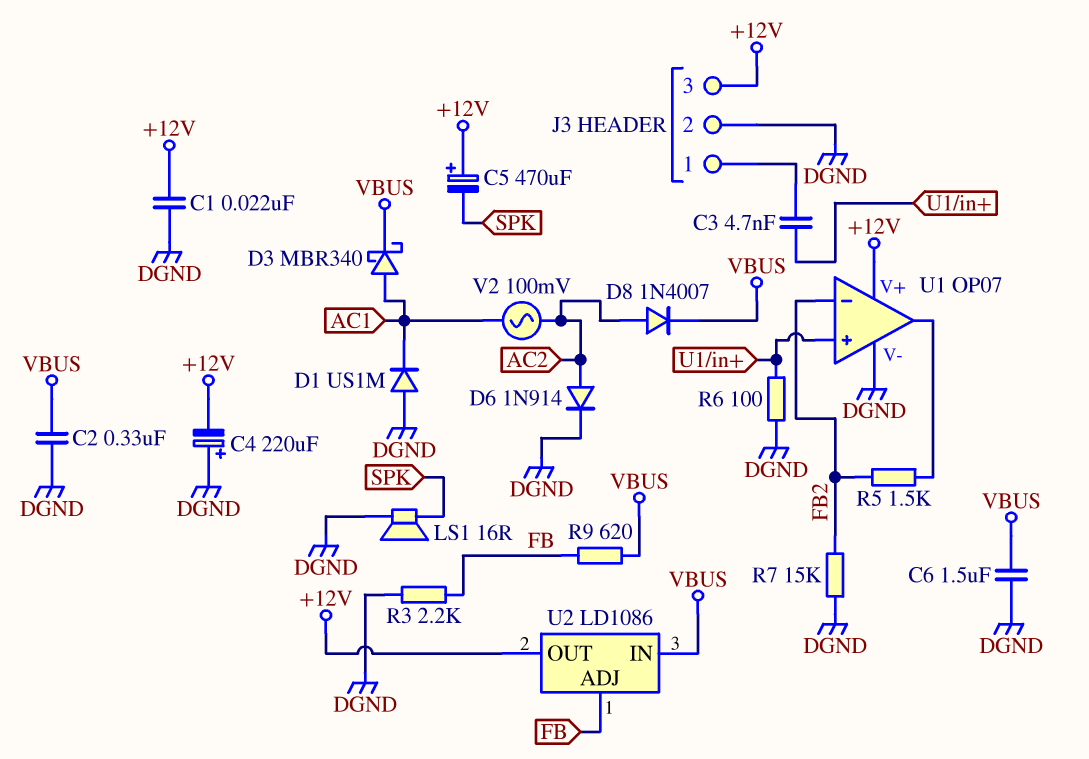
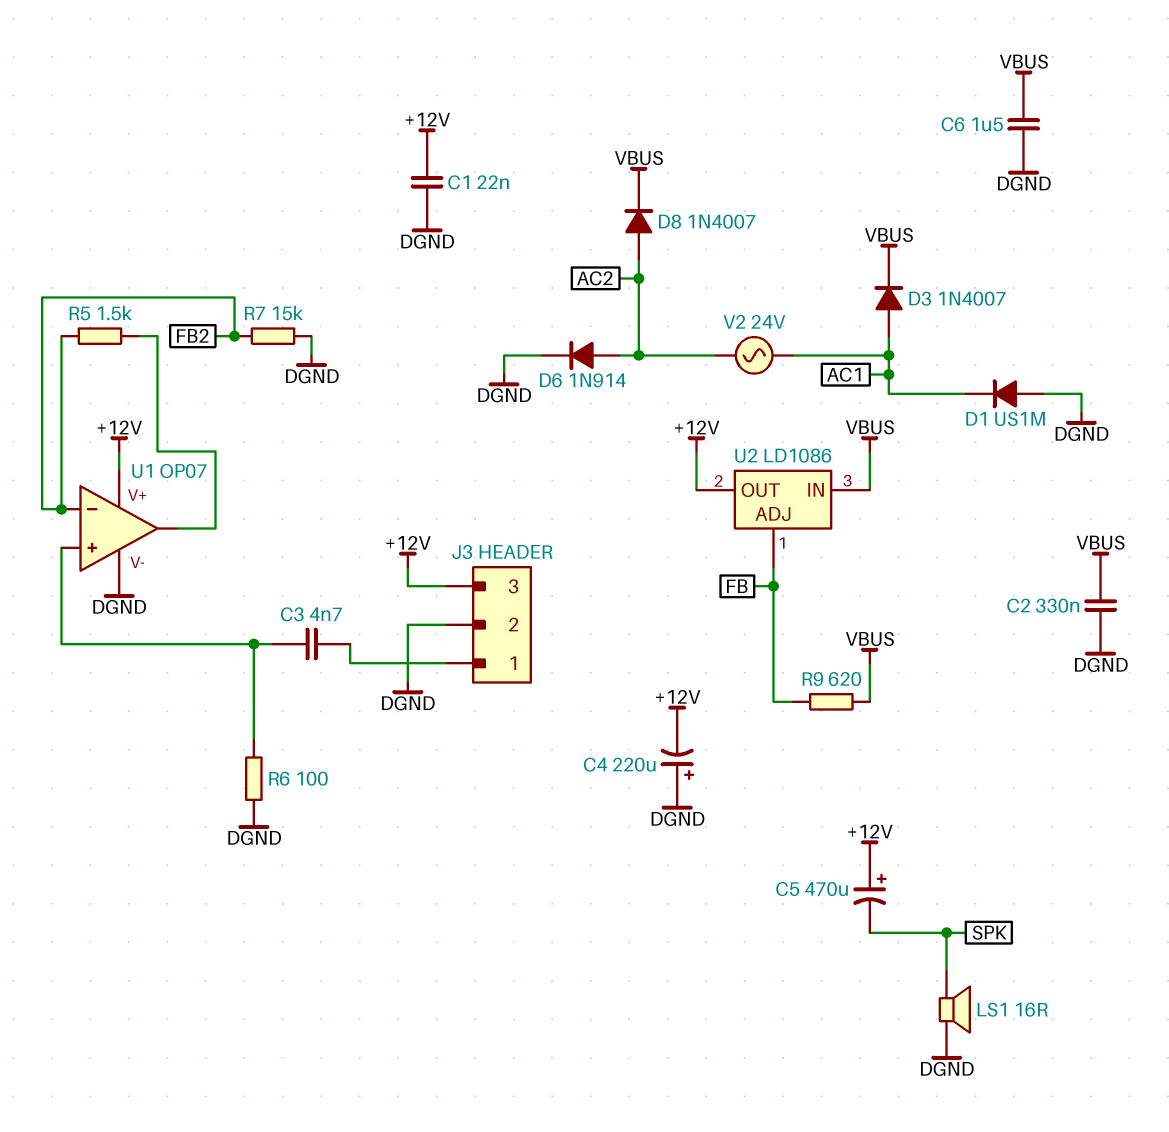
D3: schottky MBR340 (A AC1, K VBUS) -> diode 1N4007 (A AC1, K VBUS)
R3: 2.2k (DGND, FB) -> none
V2: AC 100mV (AC1, AC2) -> AC 24V (AC1, AC2)

